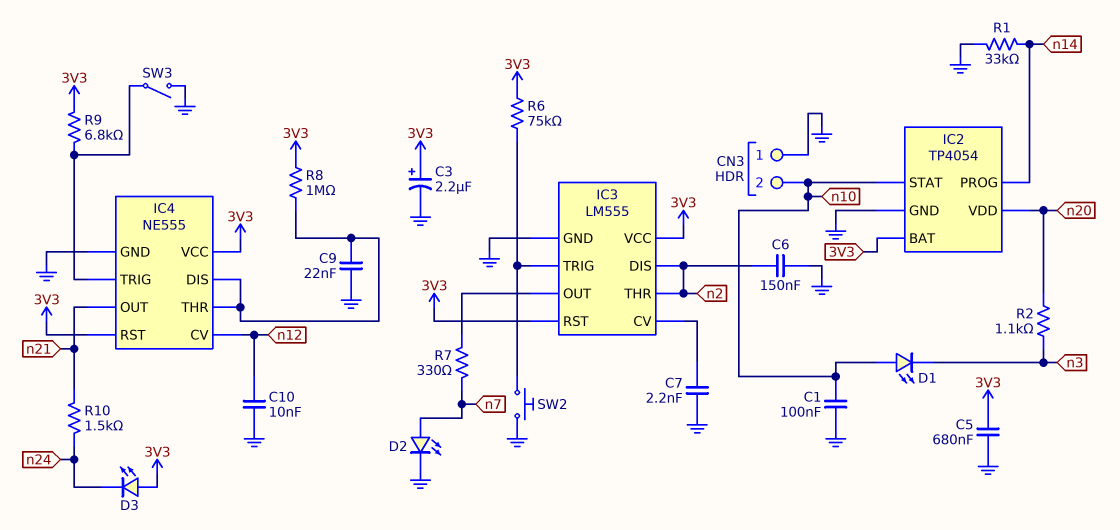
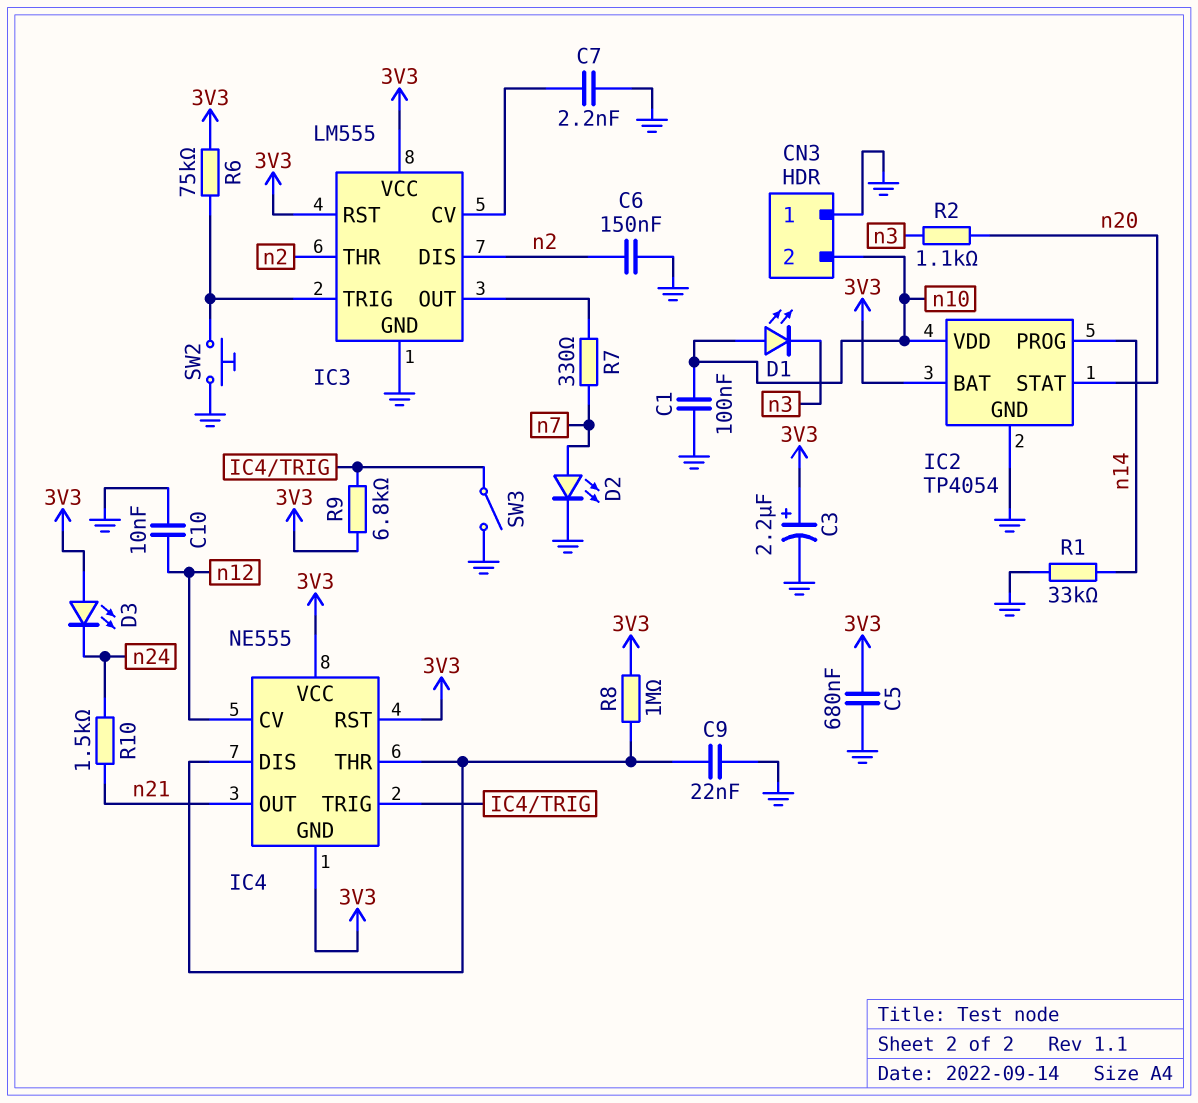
IC2 pin STAT: n10 -> n20
IC2 pin VDD: n20 -> n10
IC4 pin GND: GND -> 3V3

